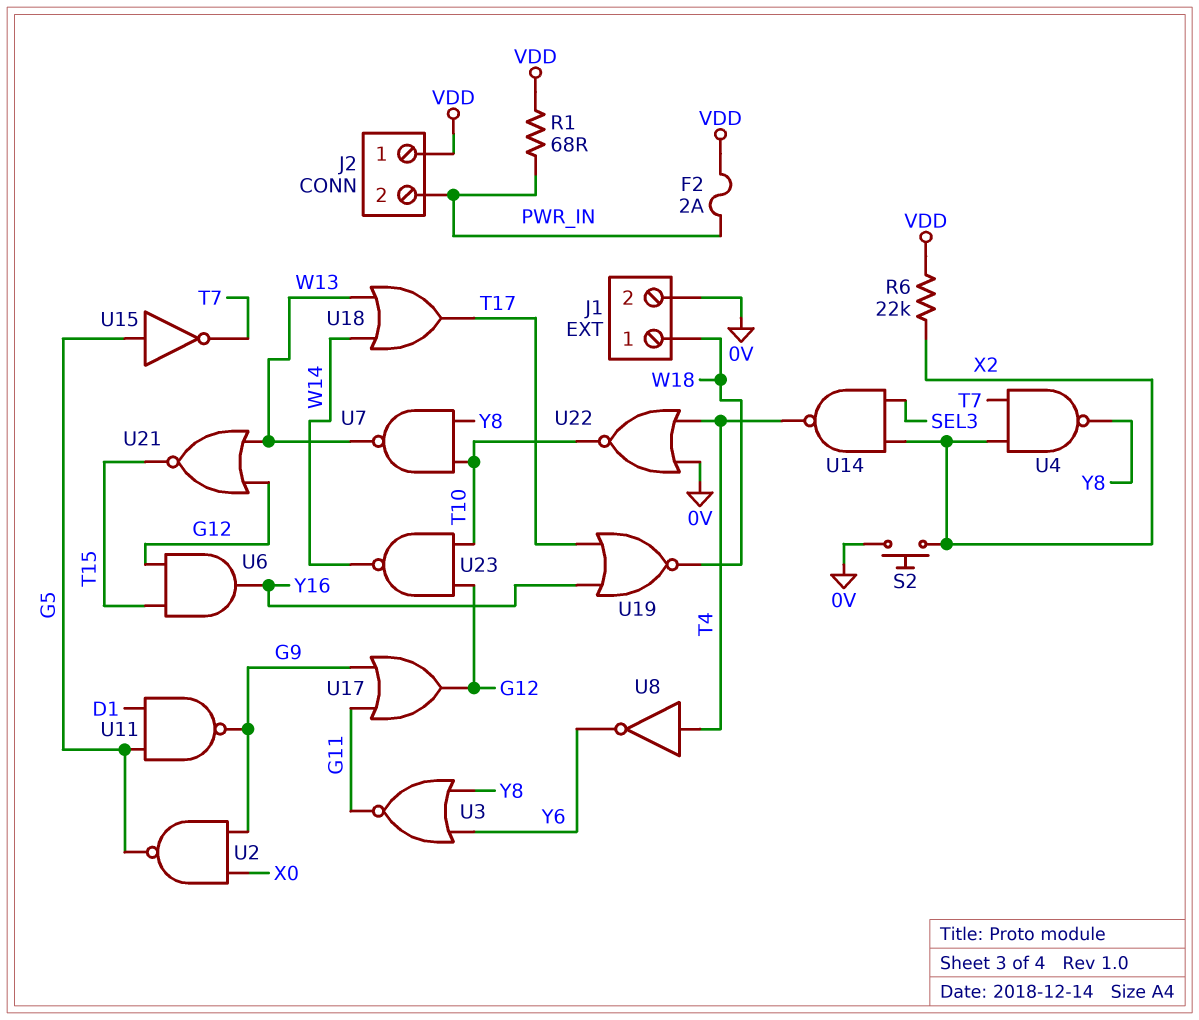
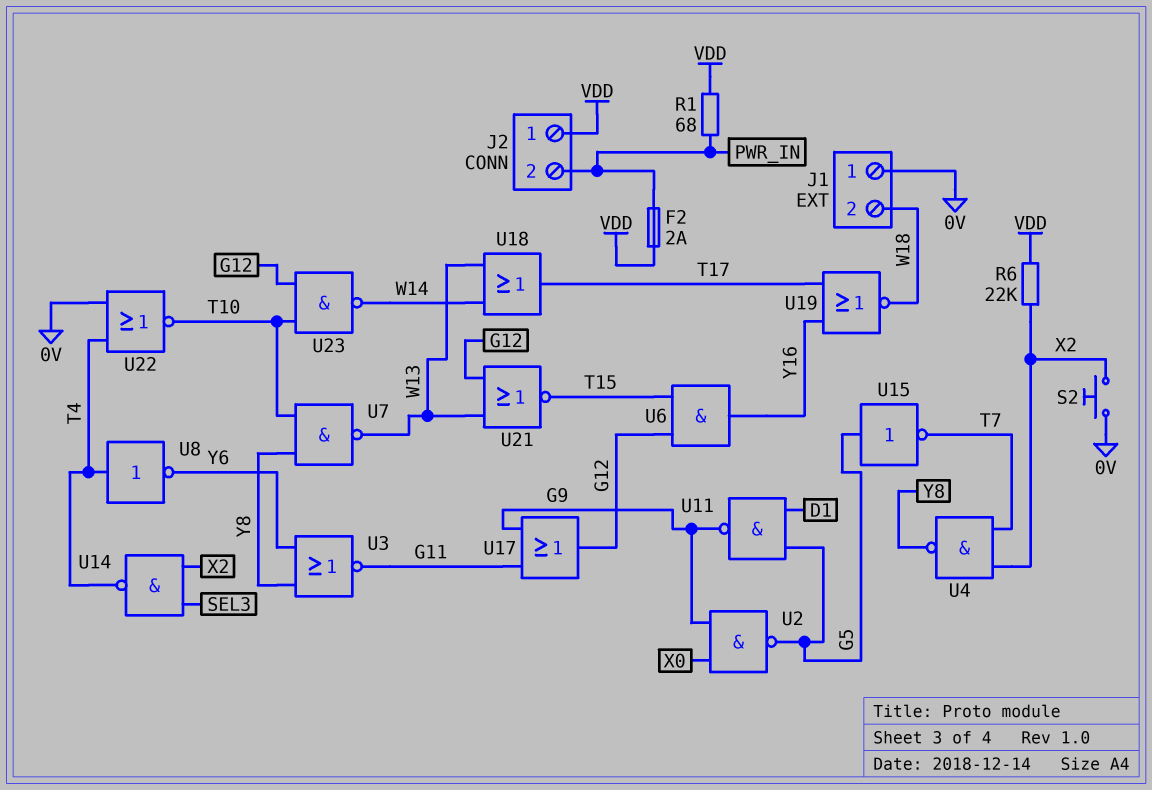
J1 pin 1: W18 -> 0V
J1 pin 2: 0V -> W18

